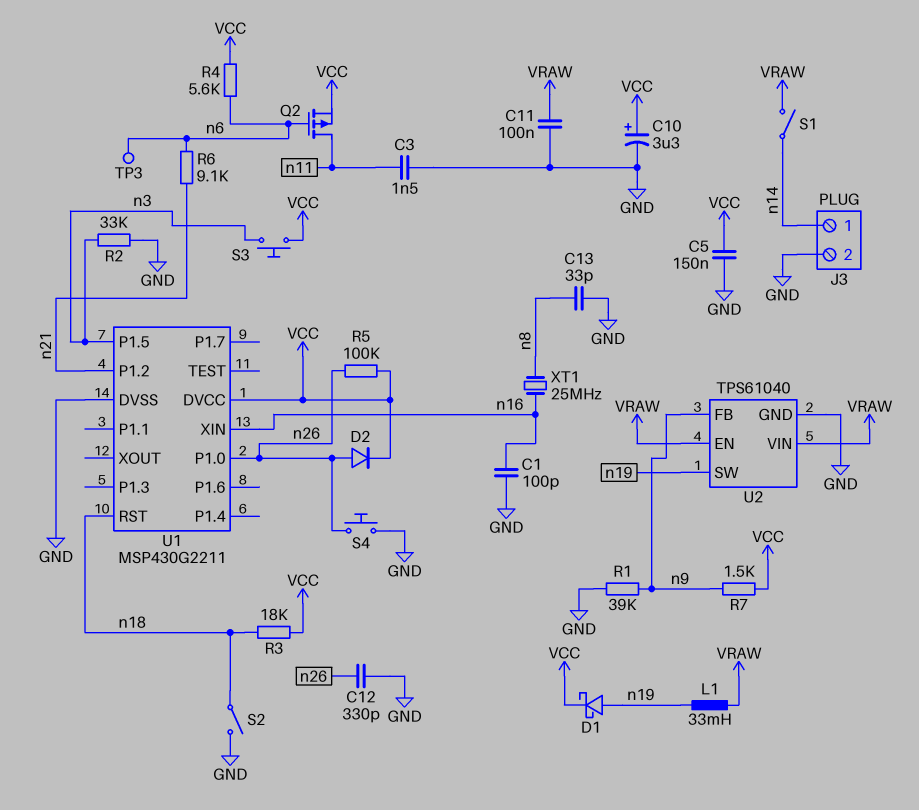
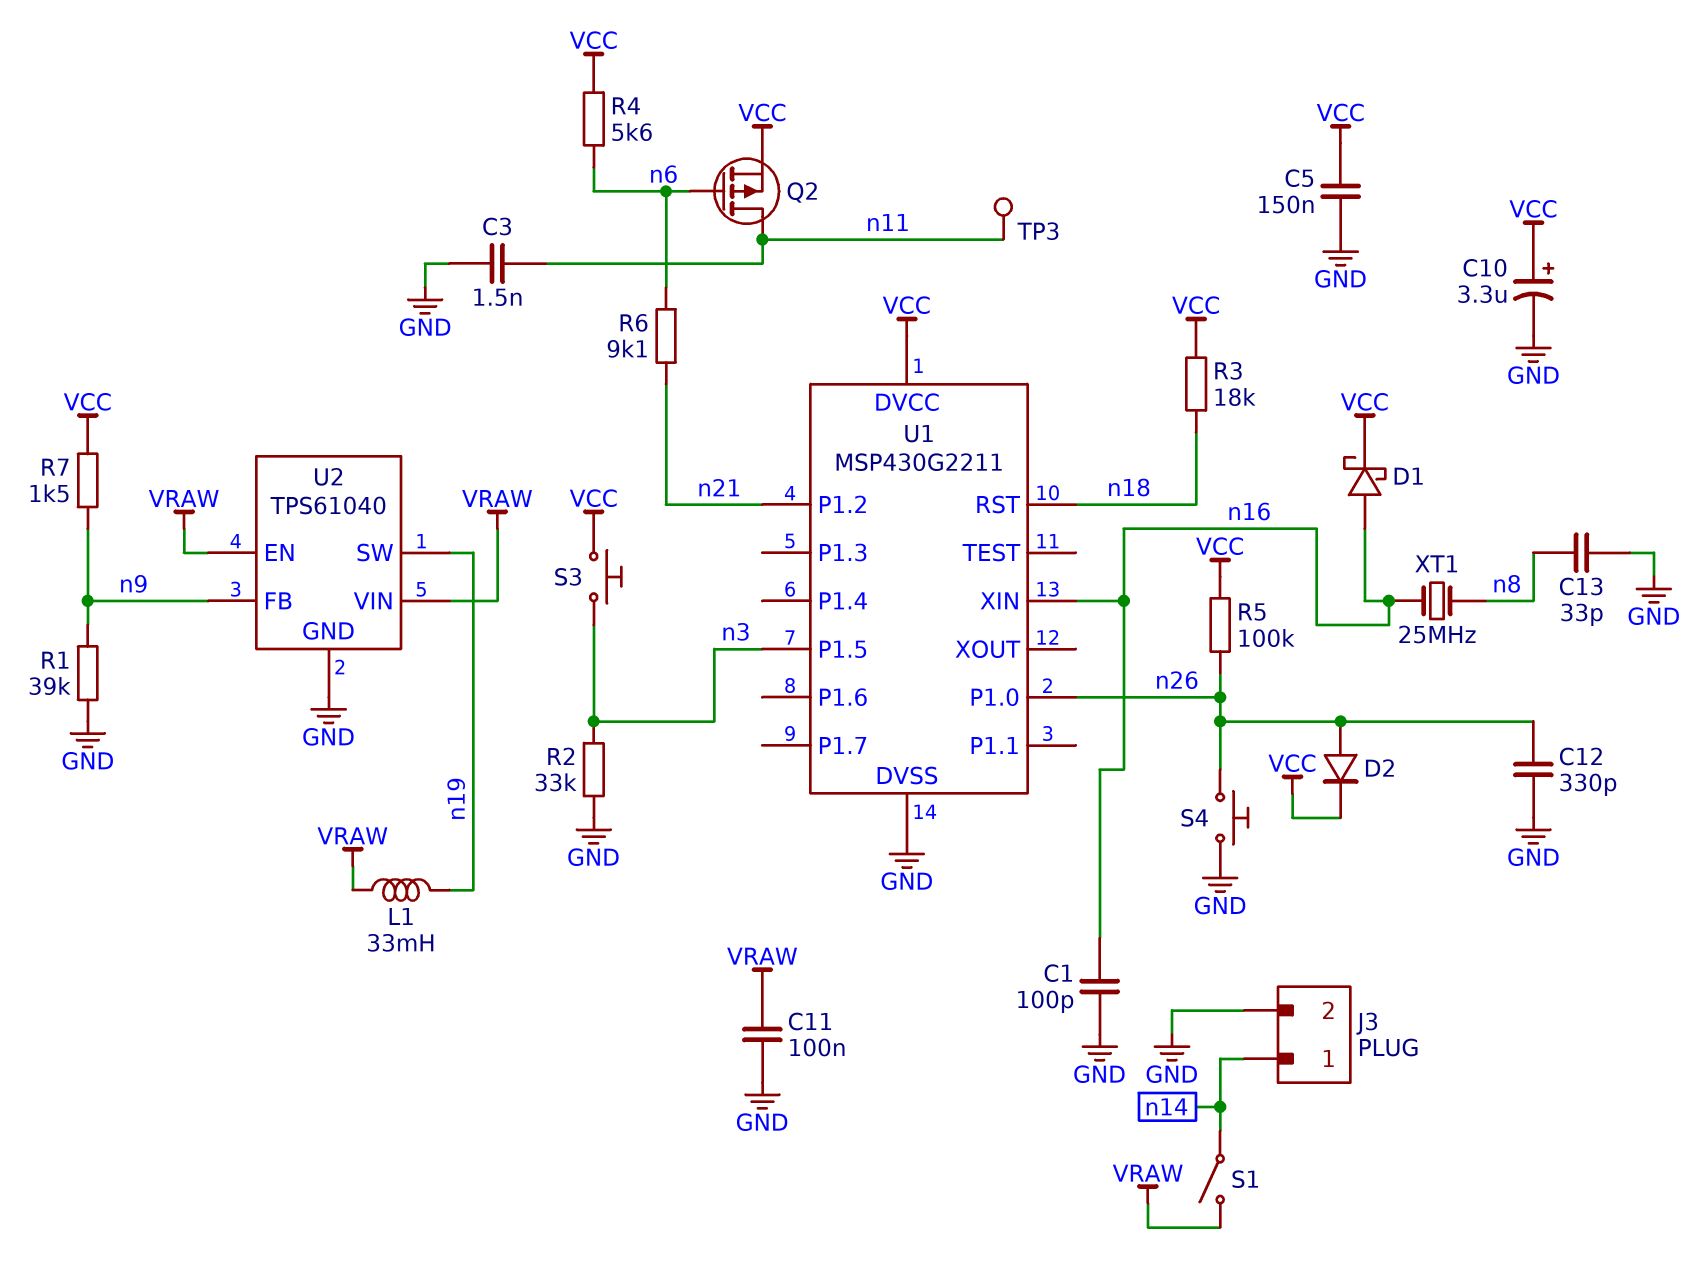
D1: schottky (A n19, K VCC) -> schottky (A n16, K VCC)
S2: switch (GND, n18) -> none
TP3: test point (n6) -> test point (n11)

